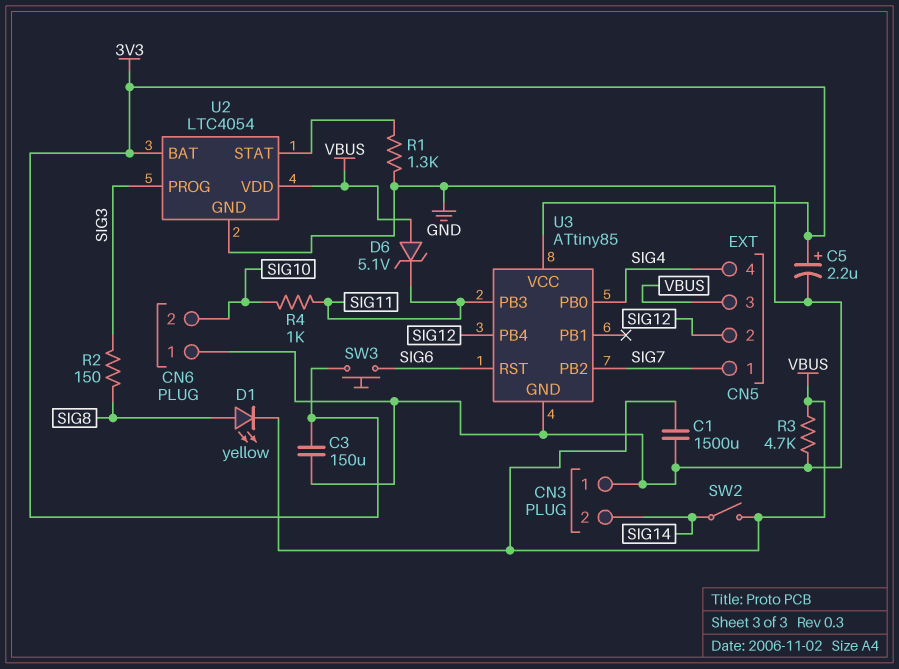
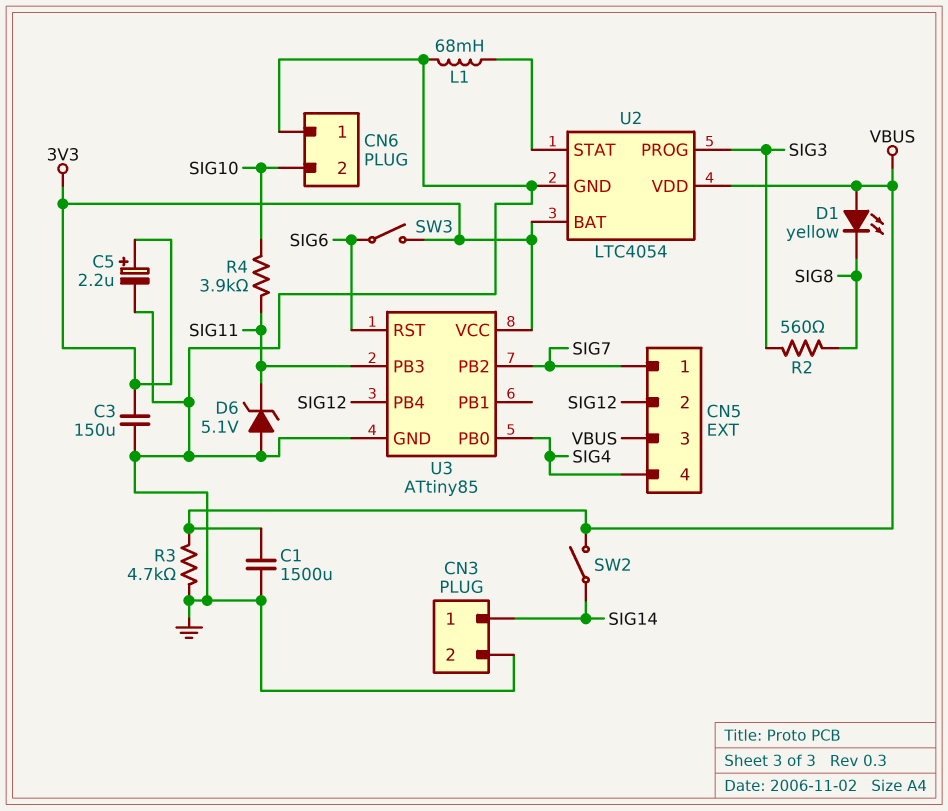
CN3 pin 1: GND -> SIG14
CN3 pin 2: SIG14 -> GND
D1: LED yellow (A SIG8, K VBUS) -> LED yellow (A VBUS, K SIG8)
D6: zener 5.1V (A VBUS, K SIG11) -> zener 5.1V (A GND, K SIG11)
L1: none -> 68mH (GND, U2/STAT)
R1: 1.3k (GND, U2/STAT) -> none
R2: 150 (SIG3, SIG8) -> 560 (SIG3, SIG8)
R4: 1k (SIG10, SIG11) -> 3.9k (SIG10, SIG11)
SW3: button (3V3, SIG6) -> switch (3V3, SIG6)

